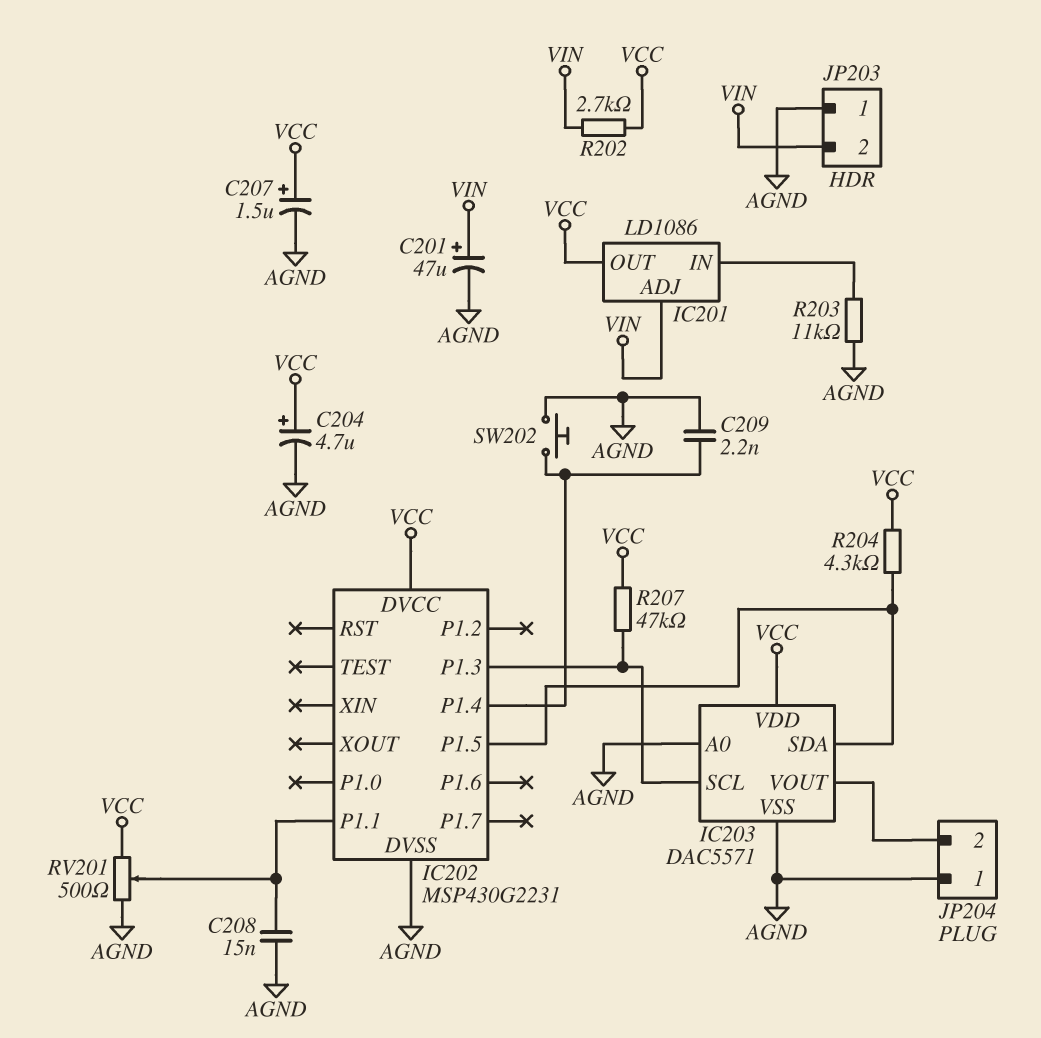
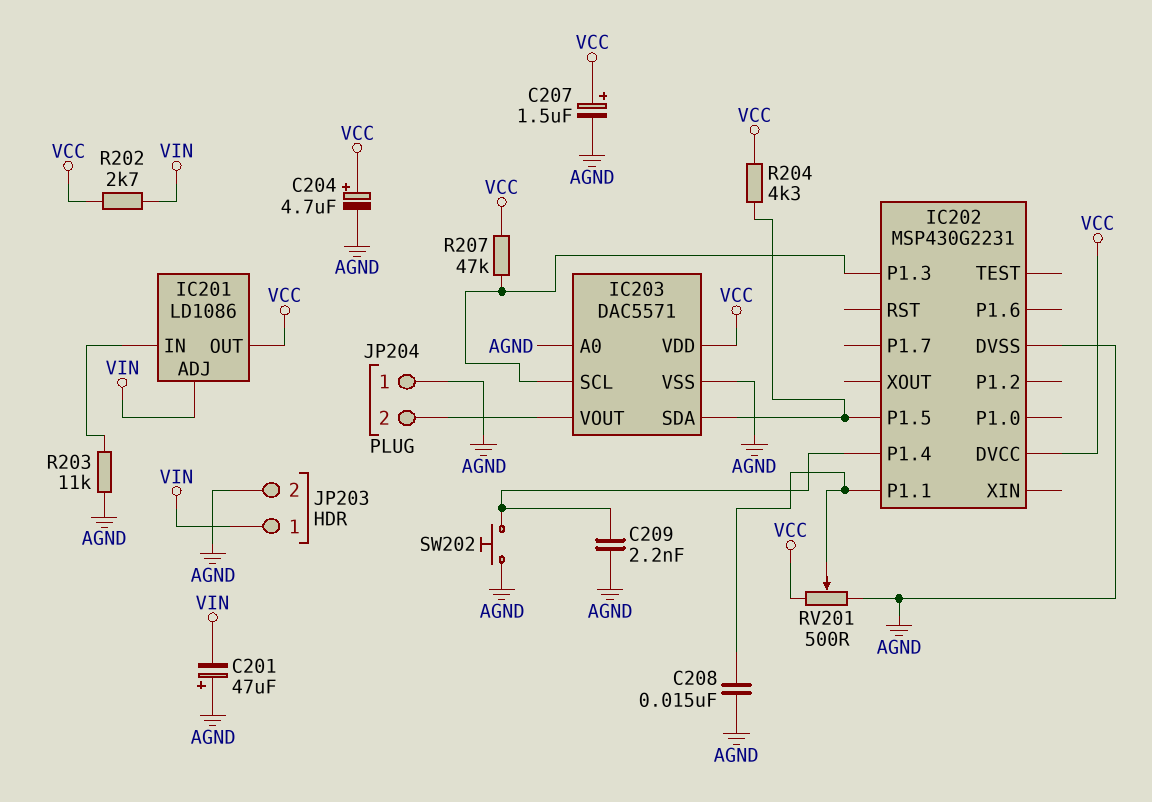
C201: 47uF (plus VIN, minus AGND) -> 47uF (plus AGND, minus VIN)
JP203 pin 1: AGND -> VIN
JP203 pin 2: VIN -> AGND

